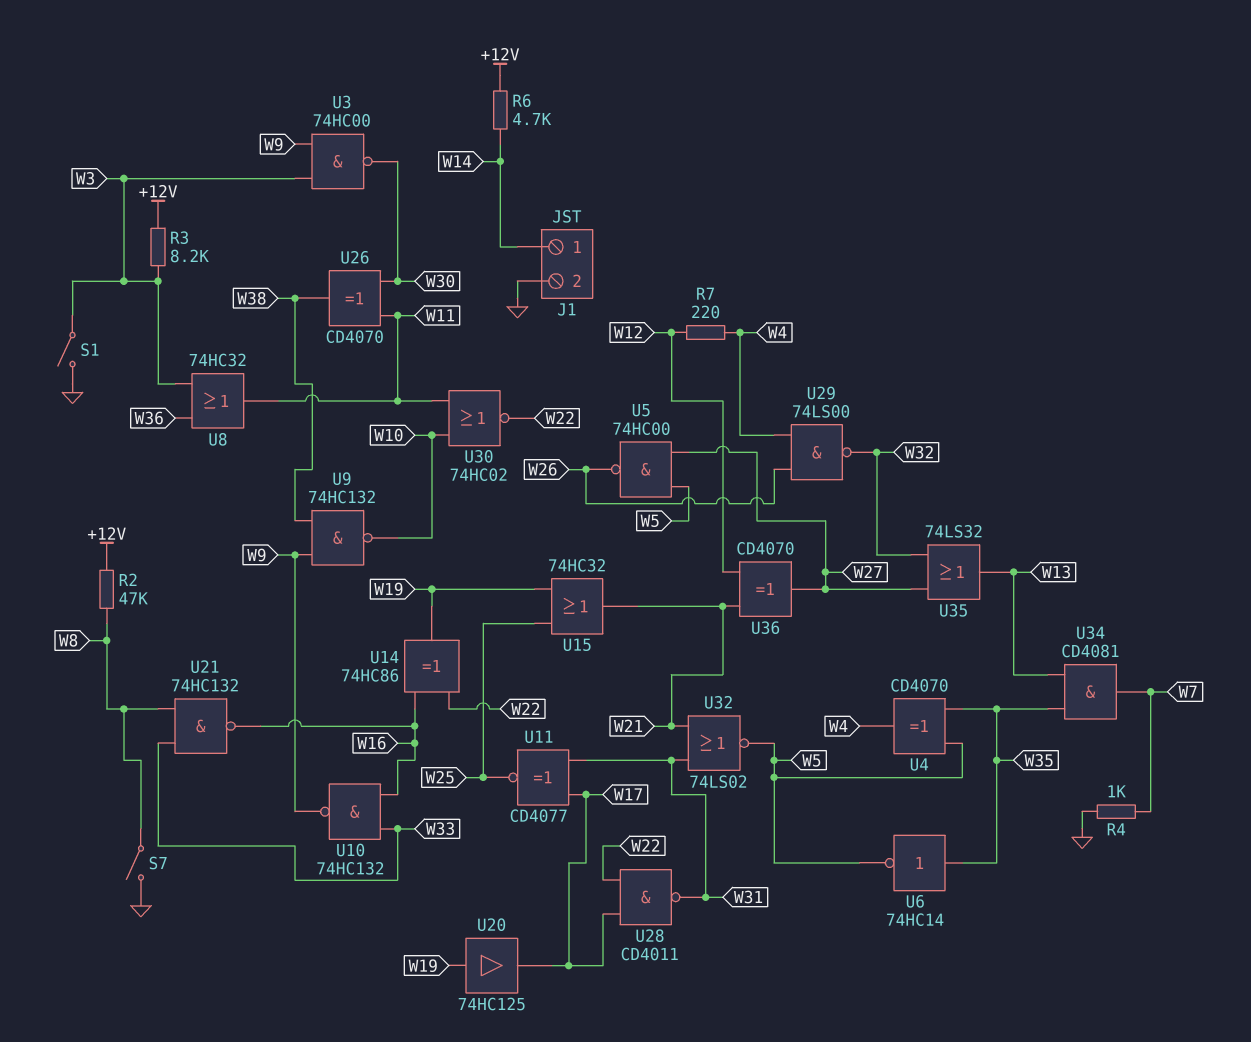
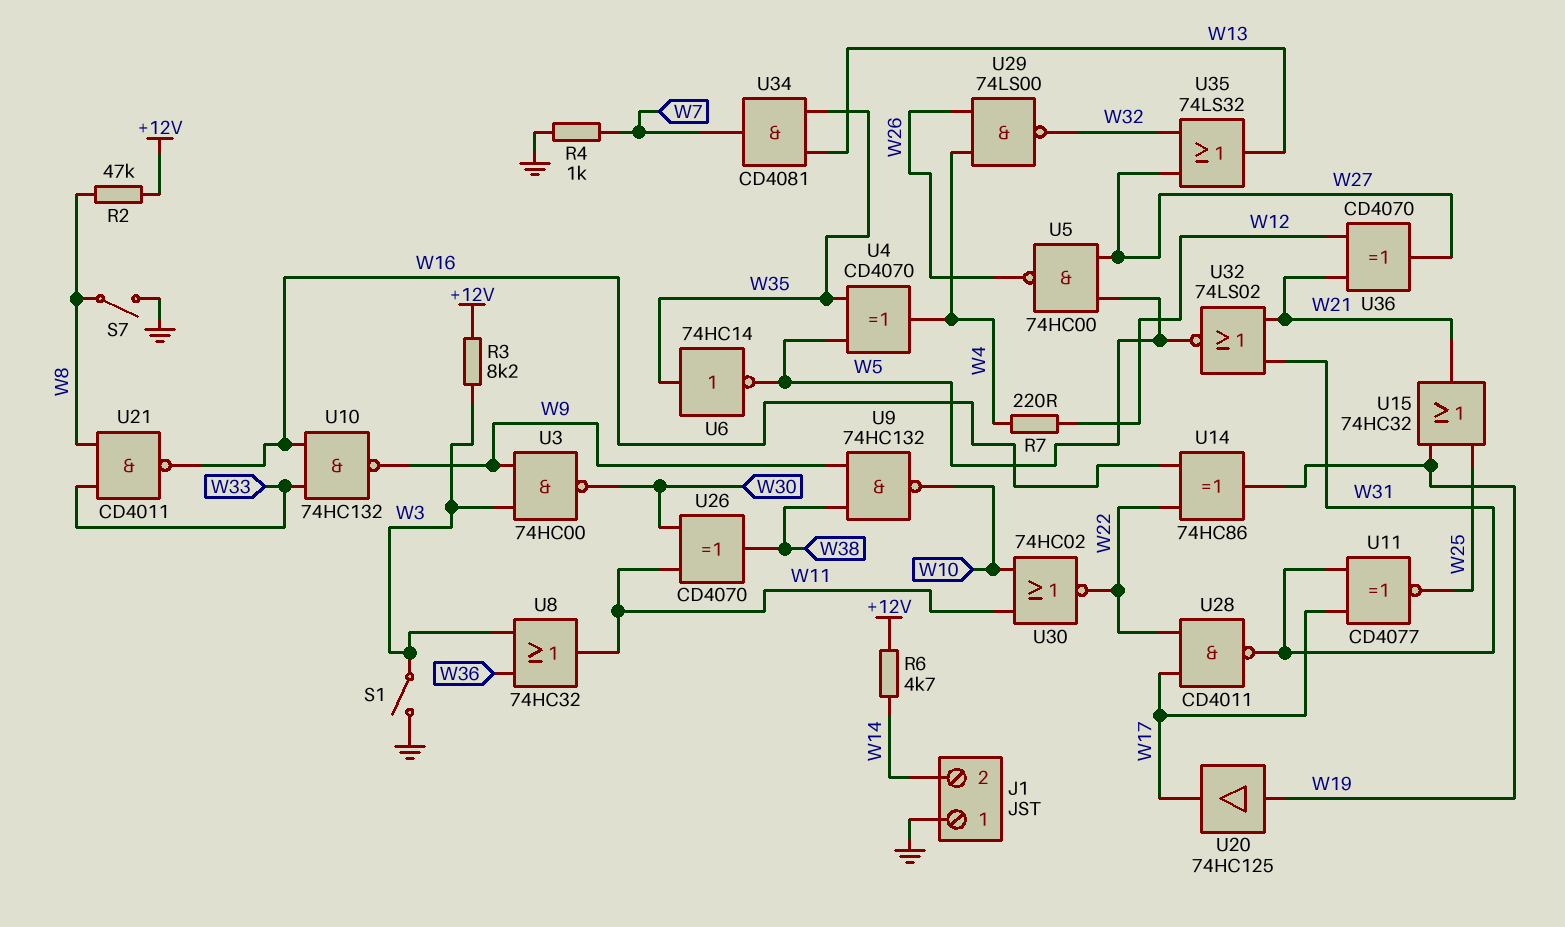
J1 pin 1: W14 -> GND
J1 pin 2: GND -> W14
U21: NAND 74HC132 (in W8, in W33, out W16) -> NAND CD4011 (in W8, in W33, out W16)

